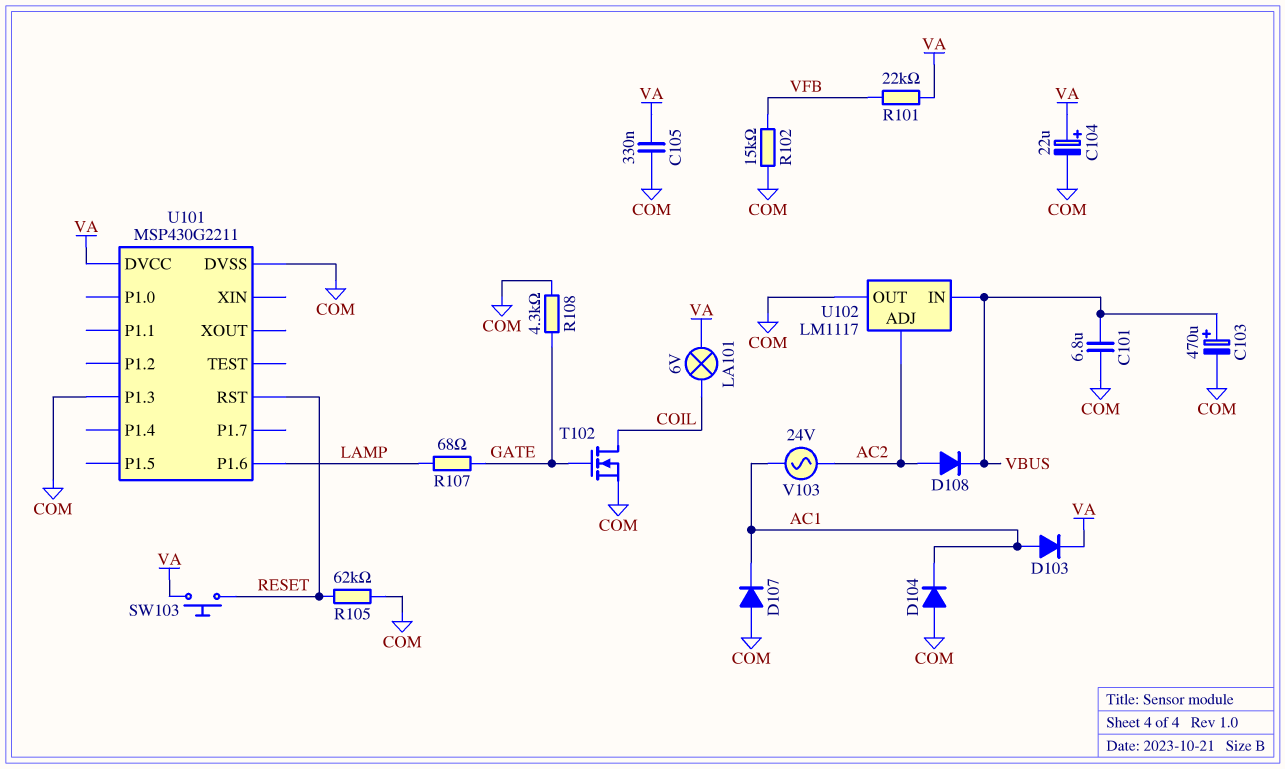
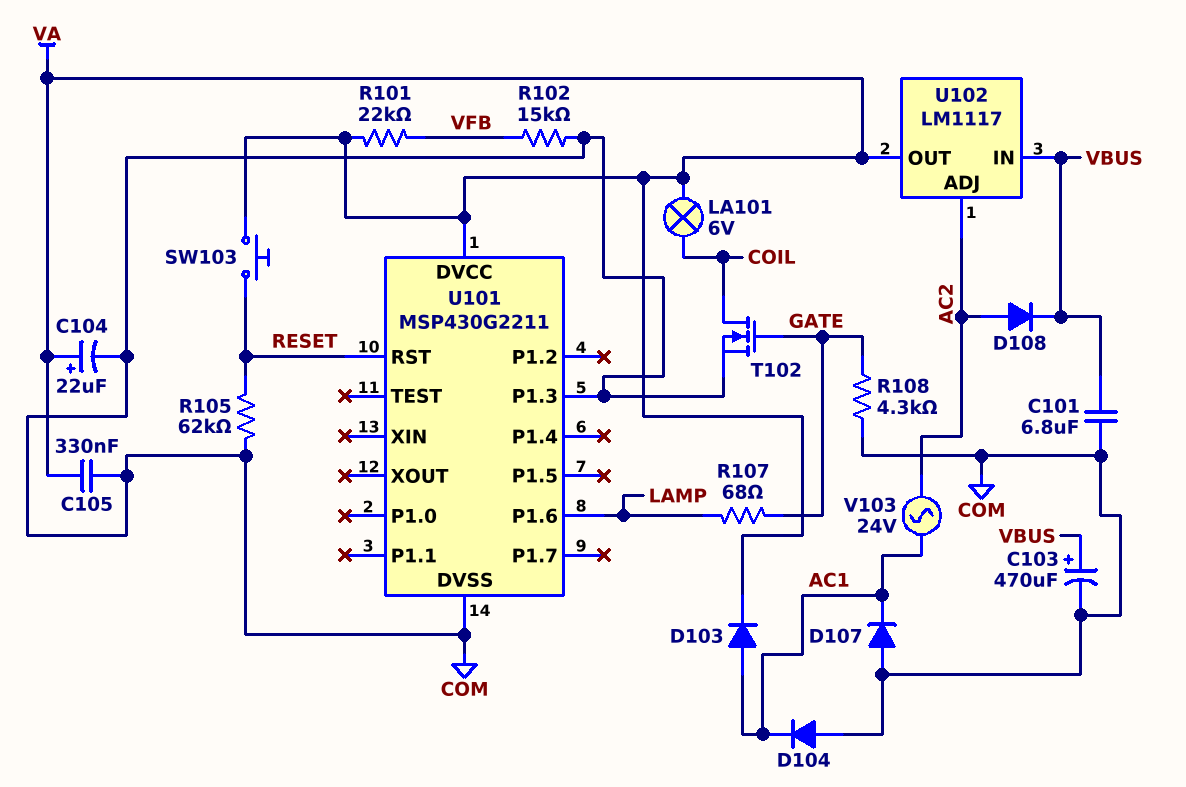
U102 pin OUT: COM -> VA

